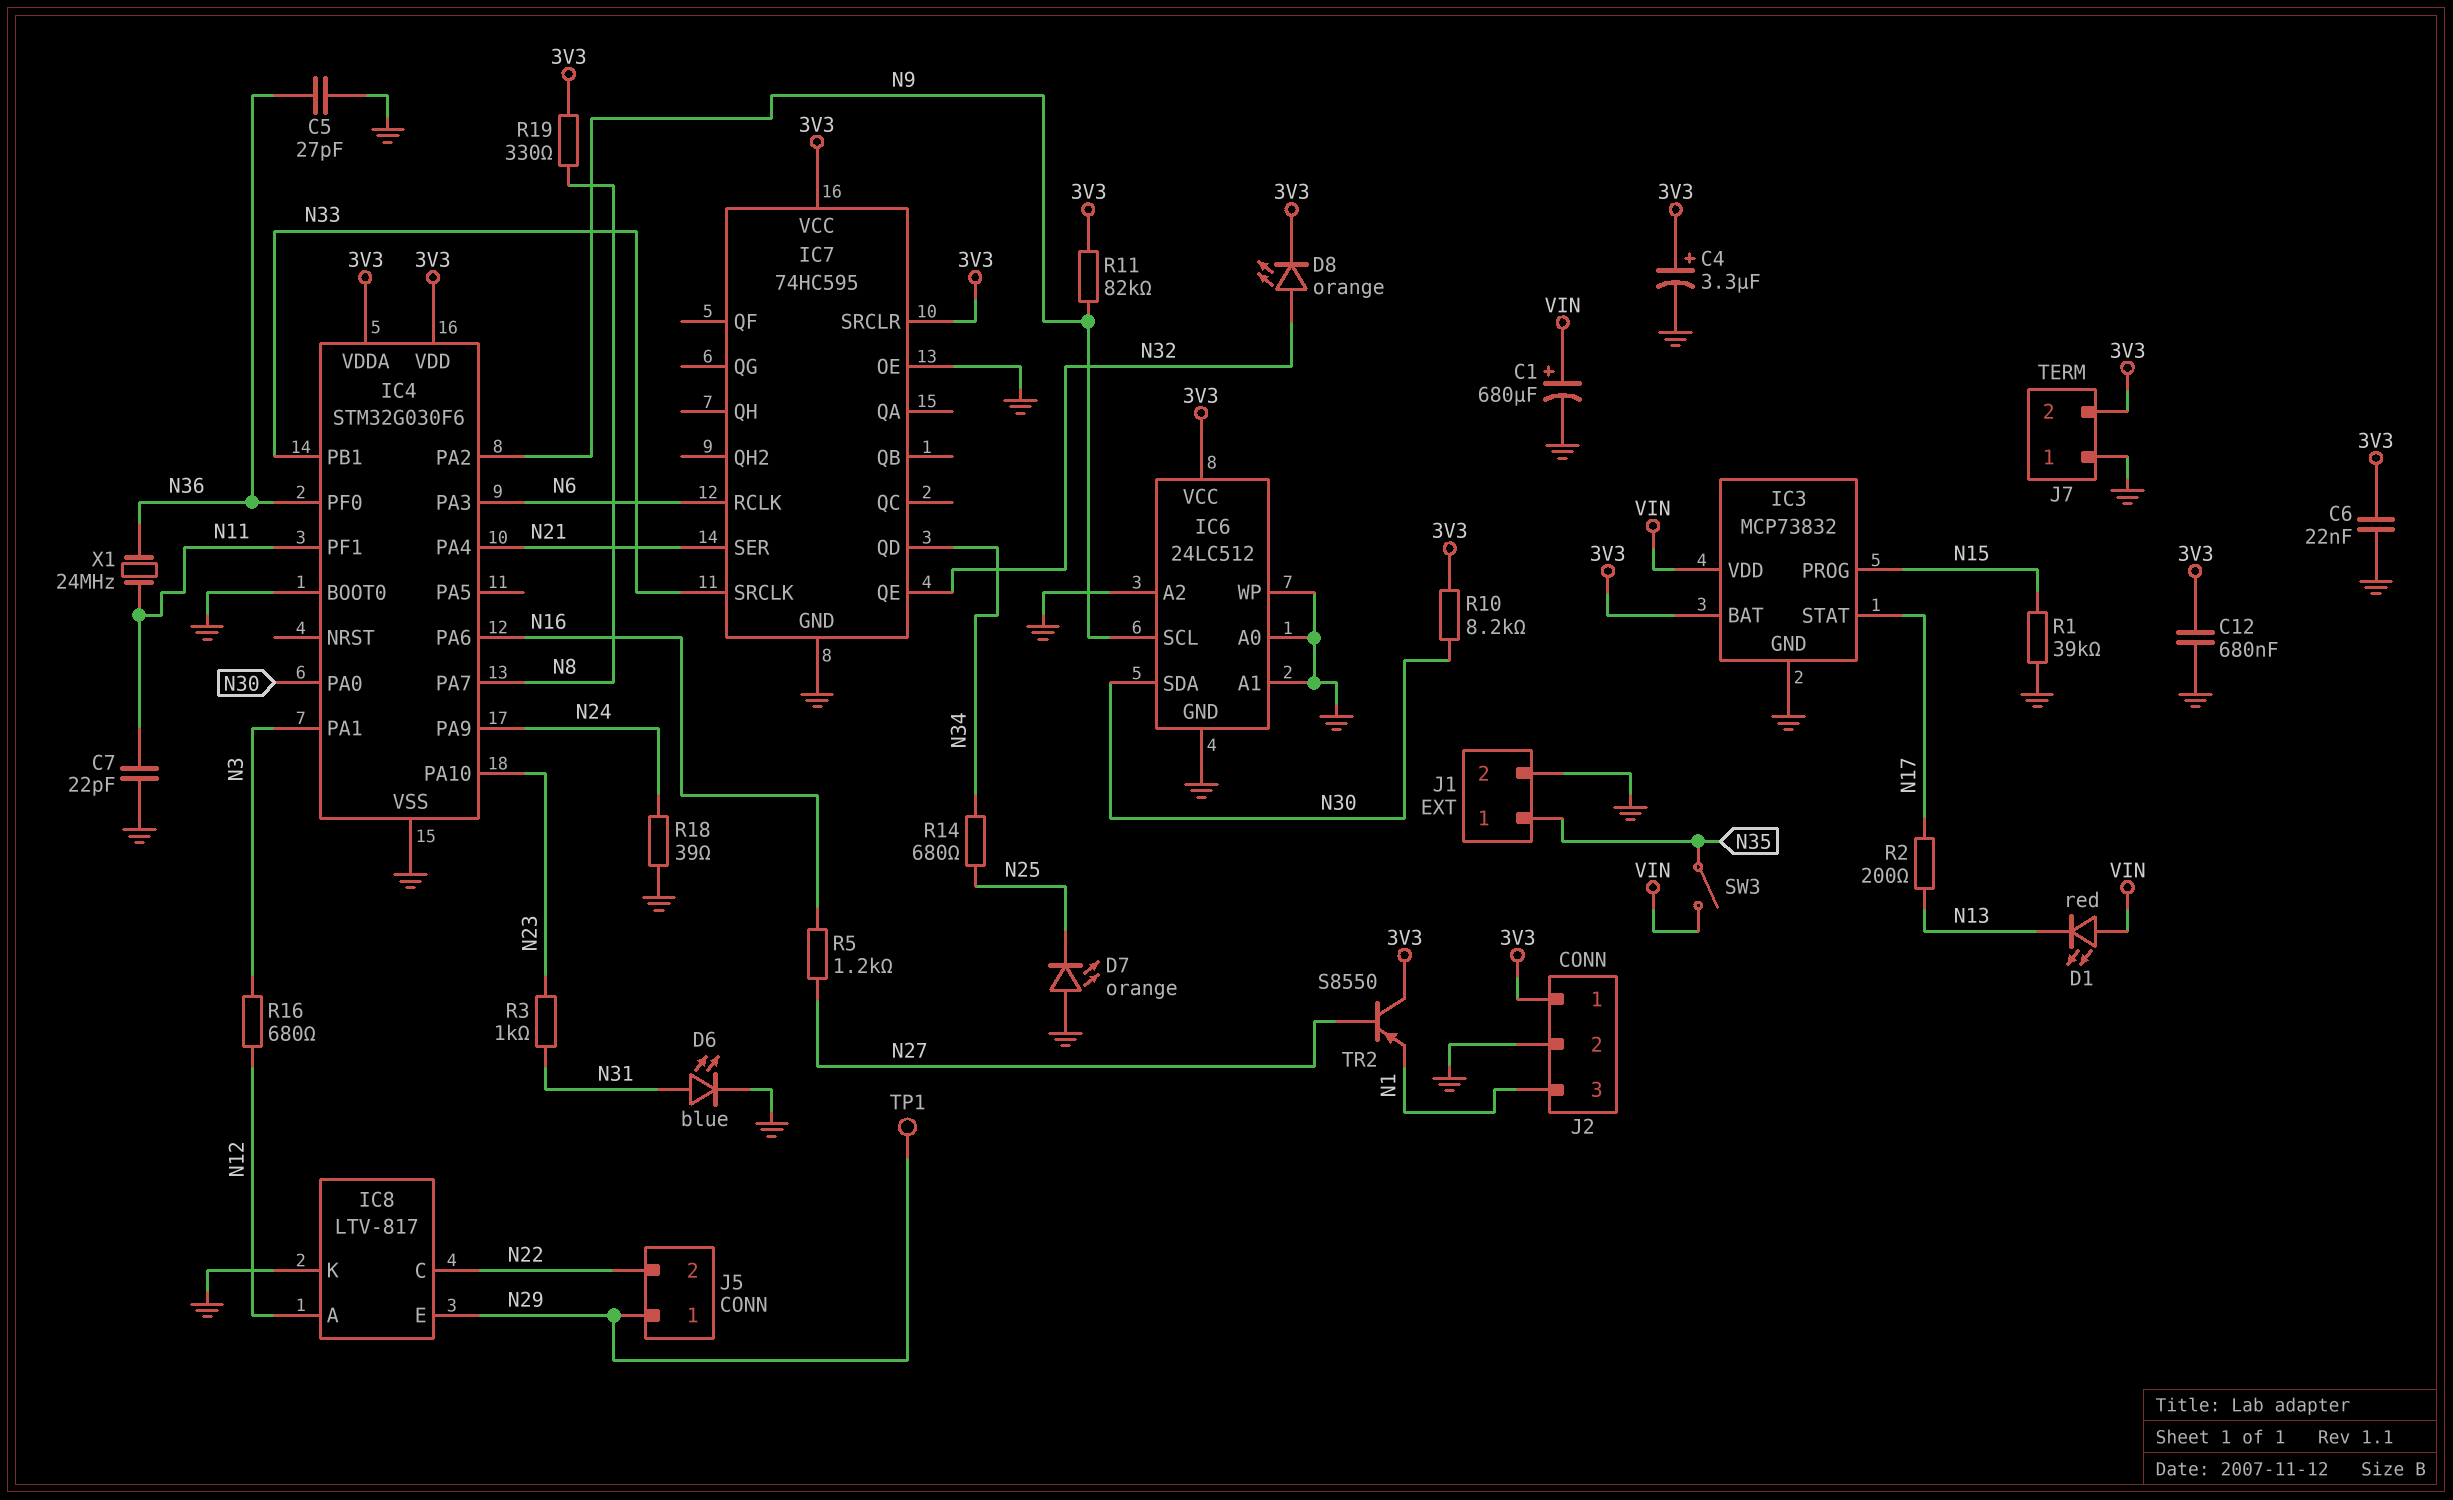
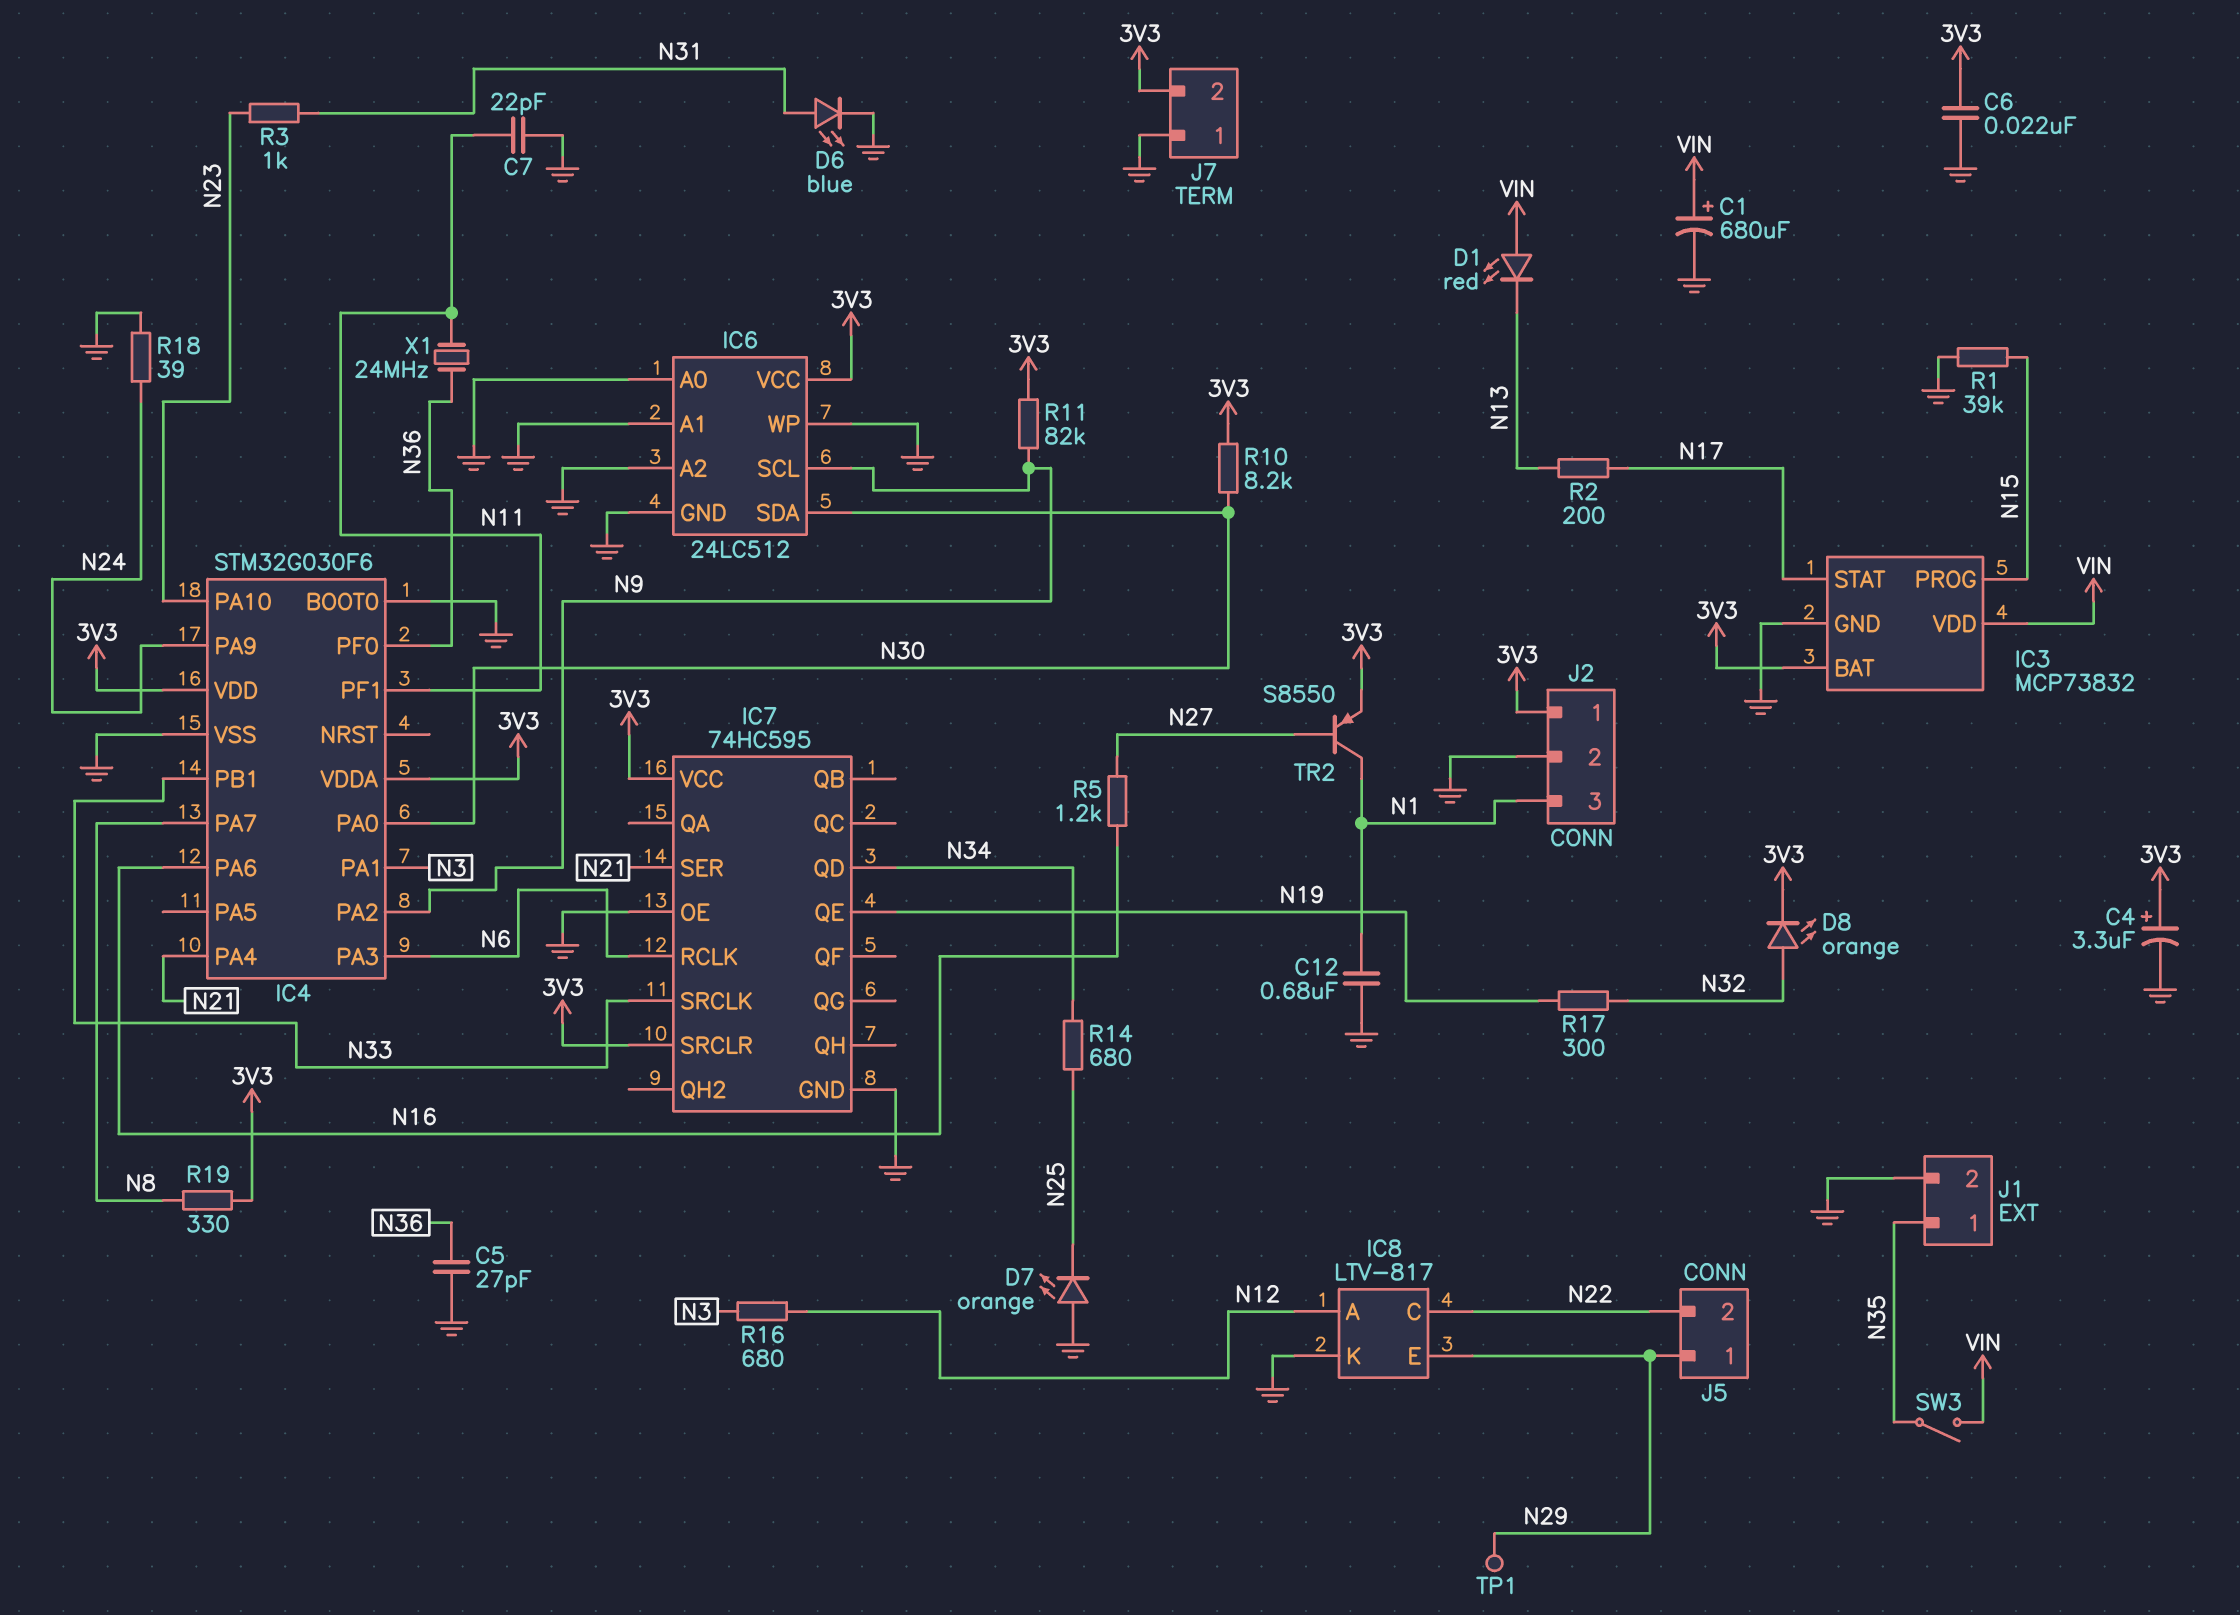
C12: 680nF (3V3, GND) -> 680nF (GND, N1)
IC7 pin QE: N32 -> N19
R17: none -> 300 (N19, N32)
TR2: PNP S8550 (B N27, C 3V3, E N1) -> PNP S8550 (B N27, C N1, E 3V3)

